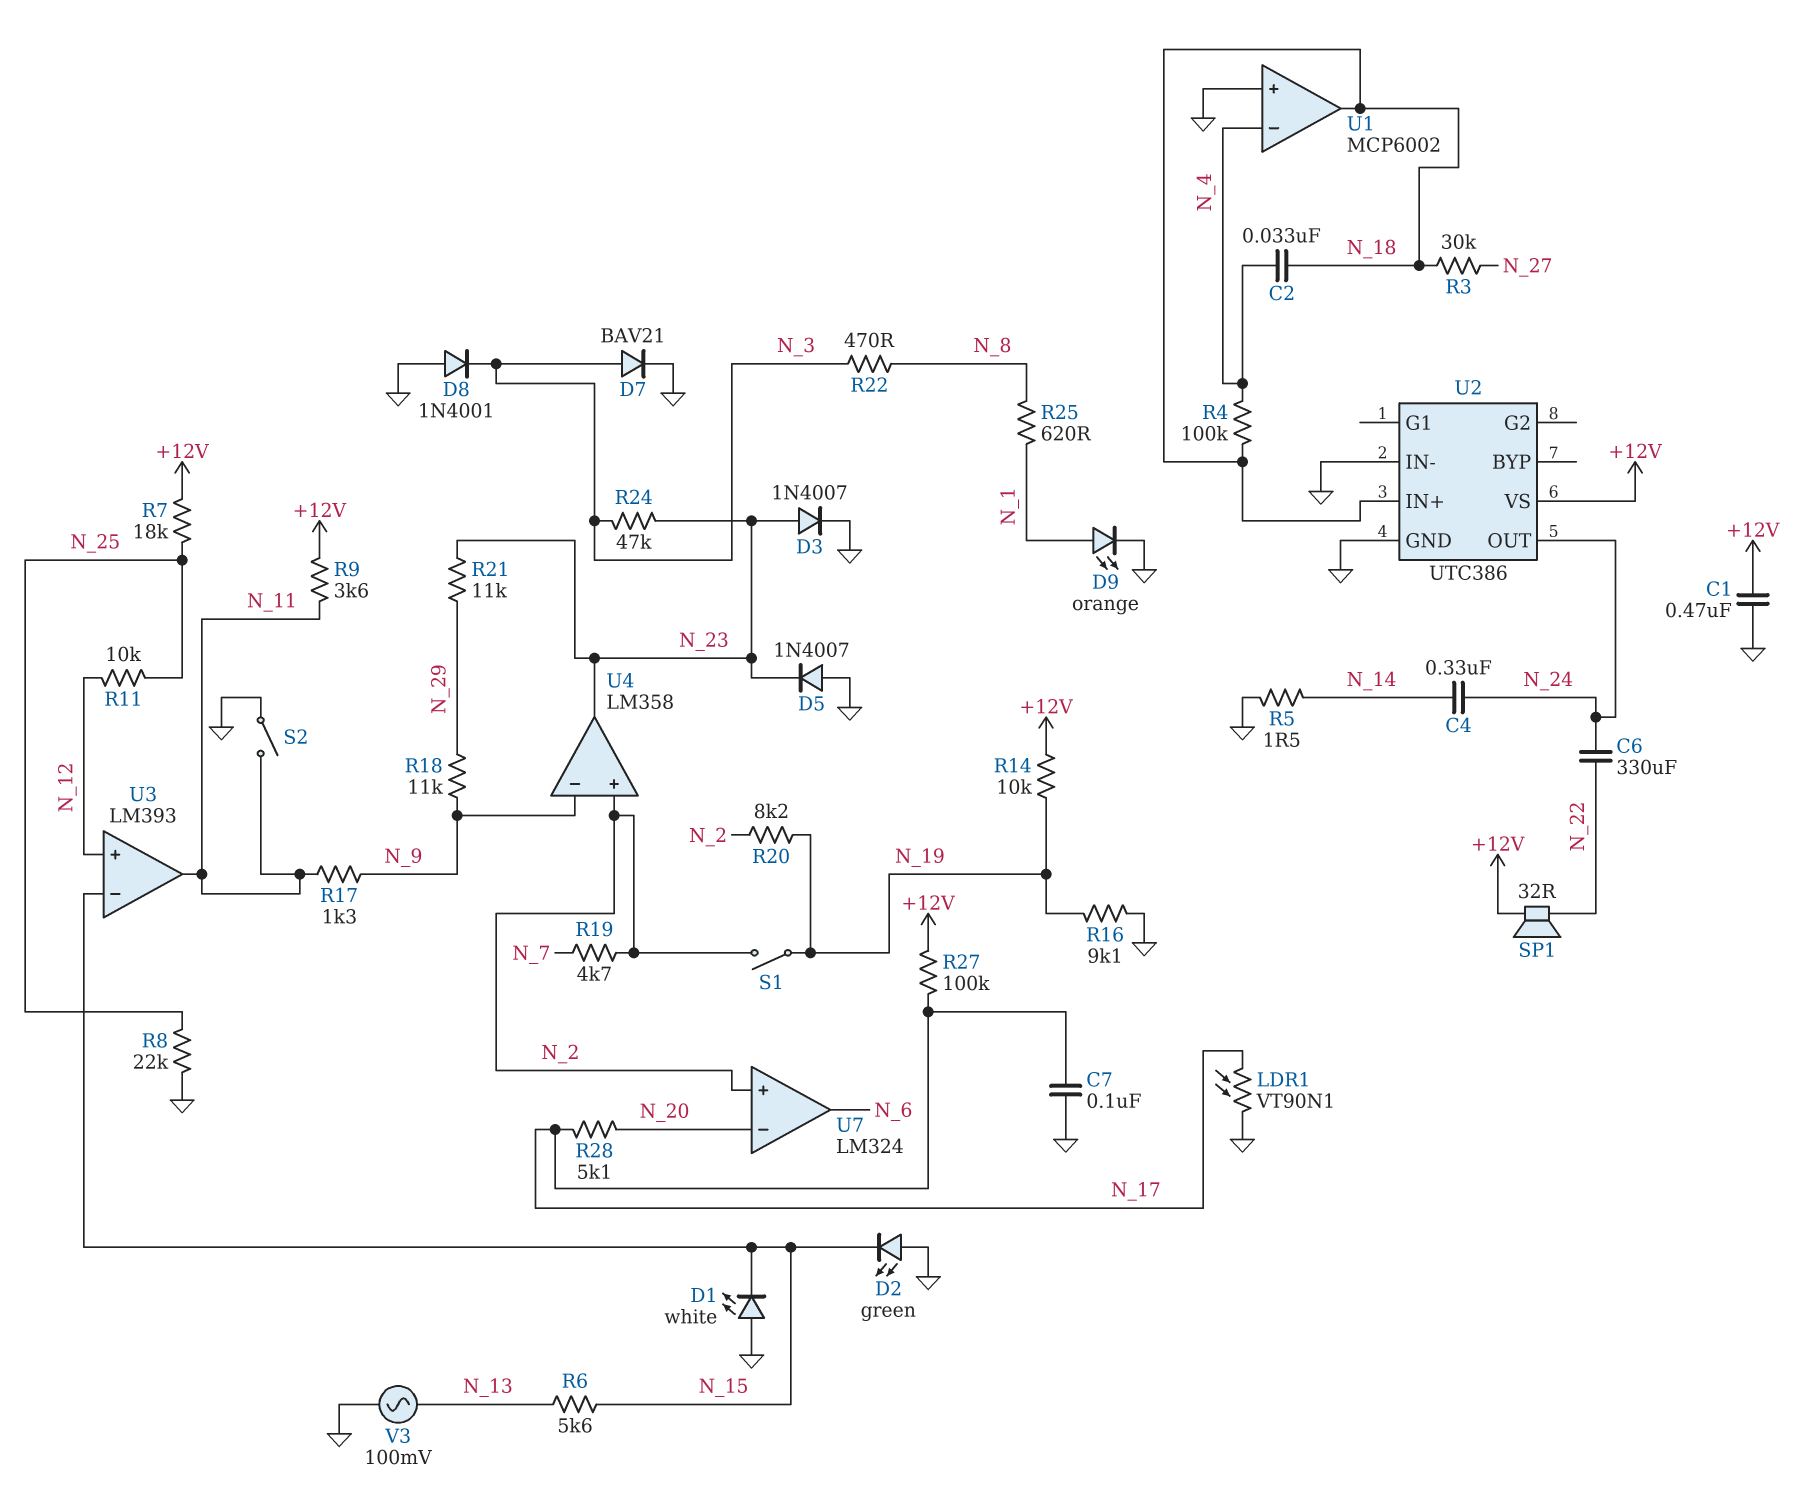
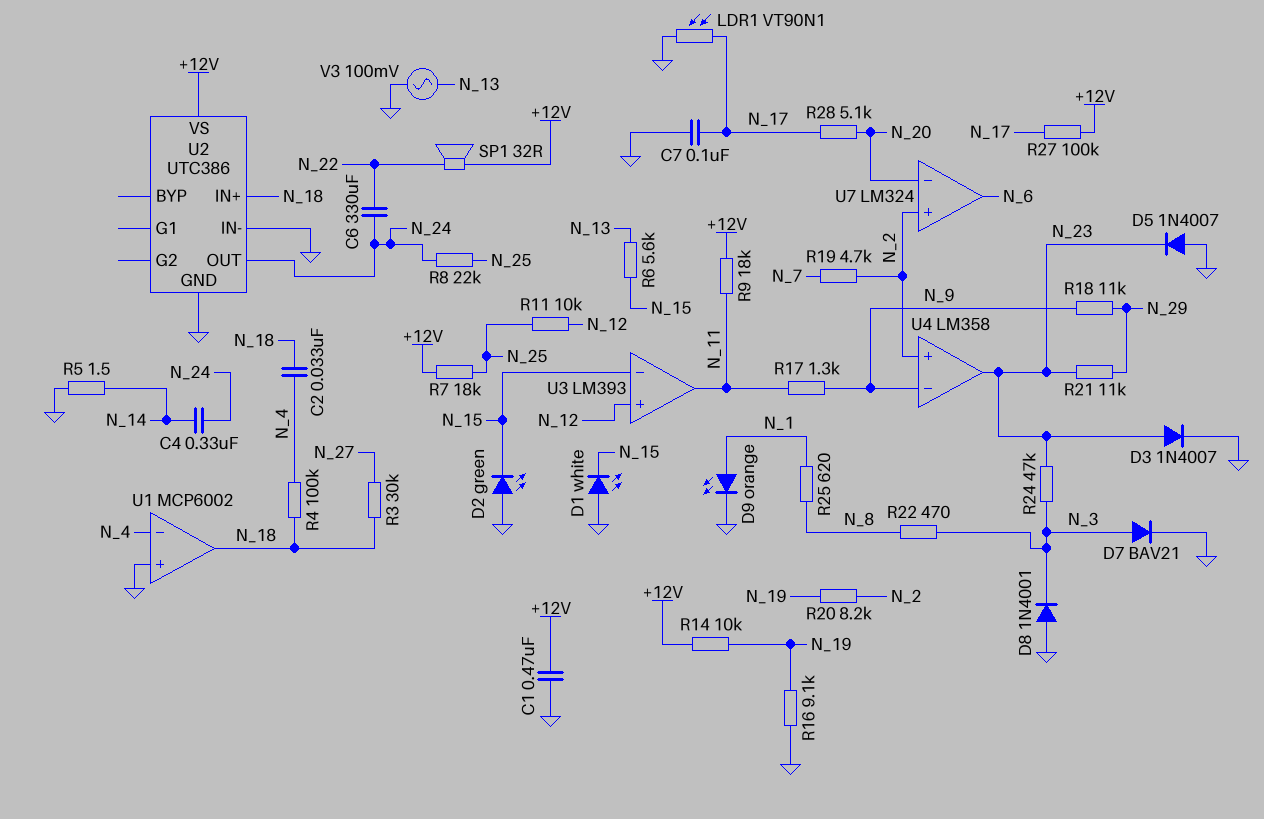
R8: 22k (GND, N_25) -> 22k (N_24, N_25)
R9: 3.6k (+12V, N_11) -> 18k (+12V, N_11)
S1: switch (N_2, N_19) -> none
S2: switch (GND, N_11) -> none

